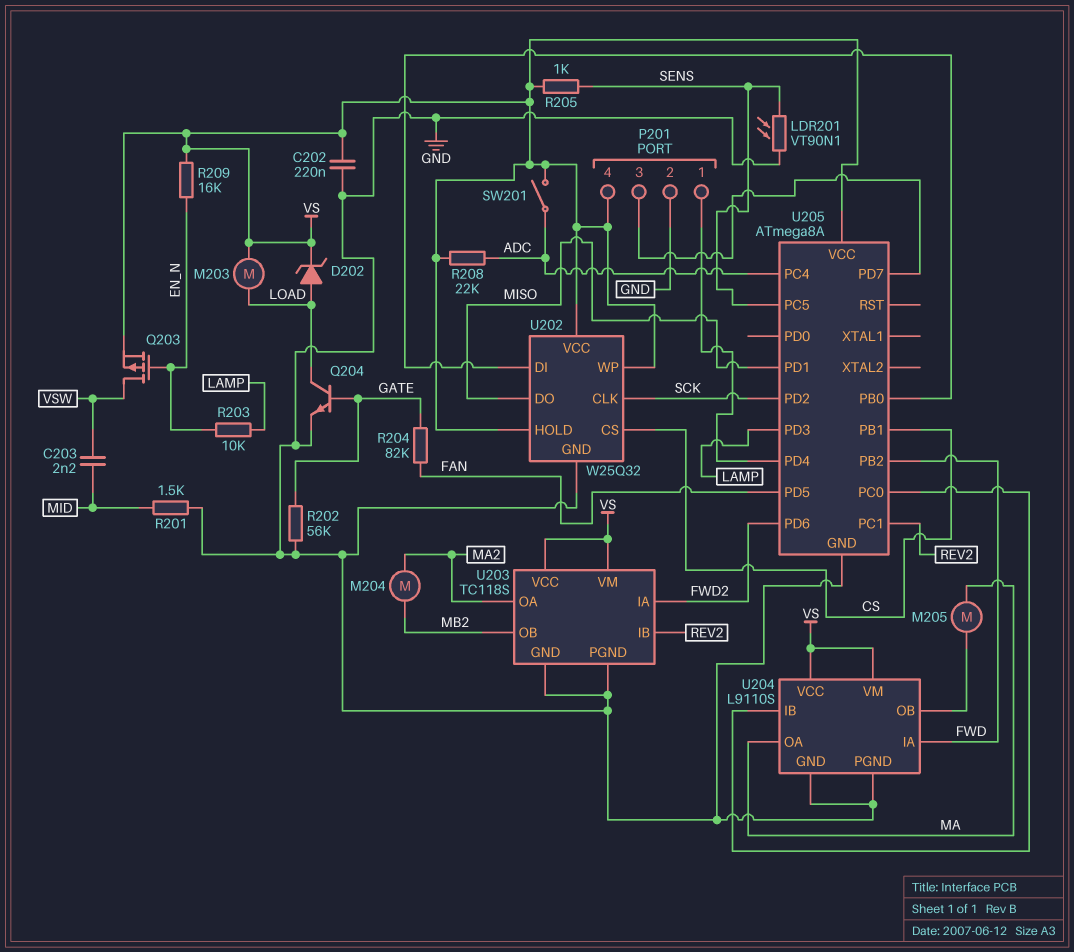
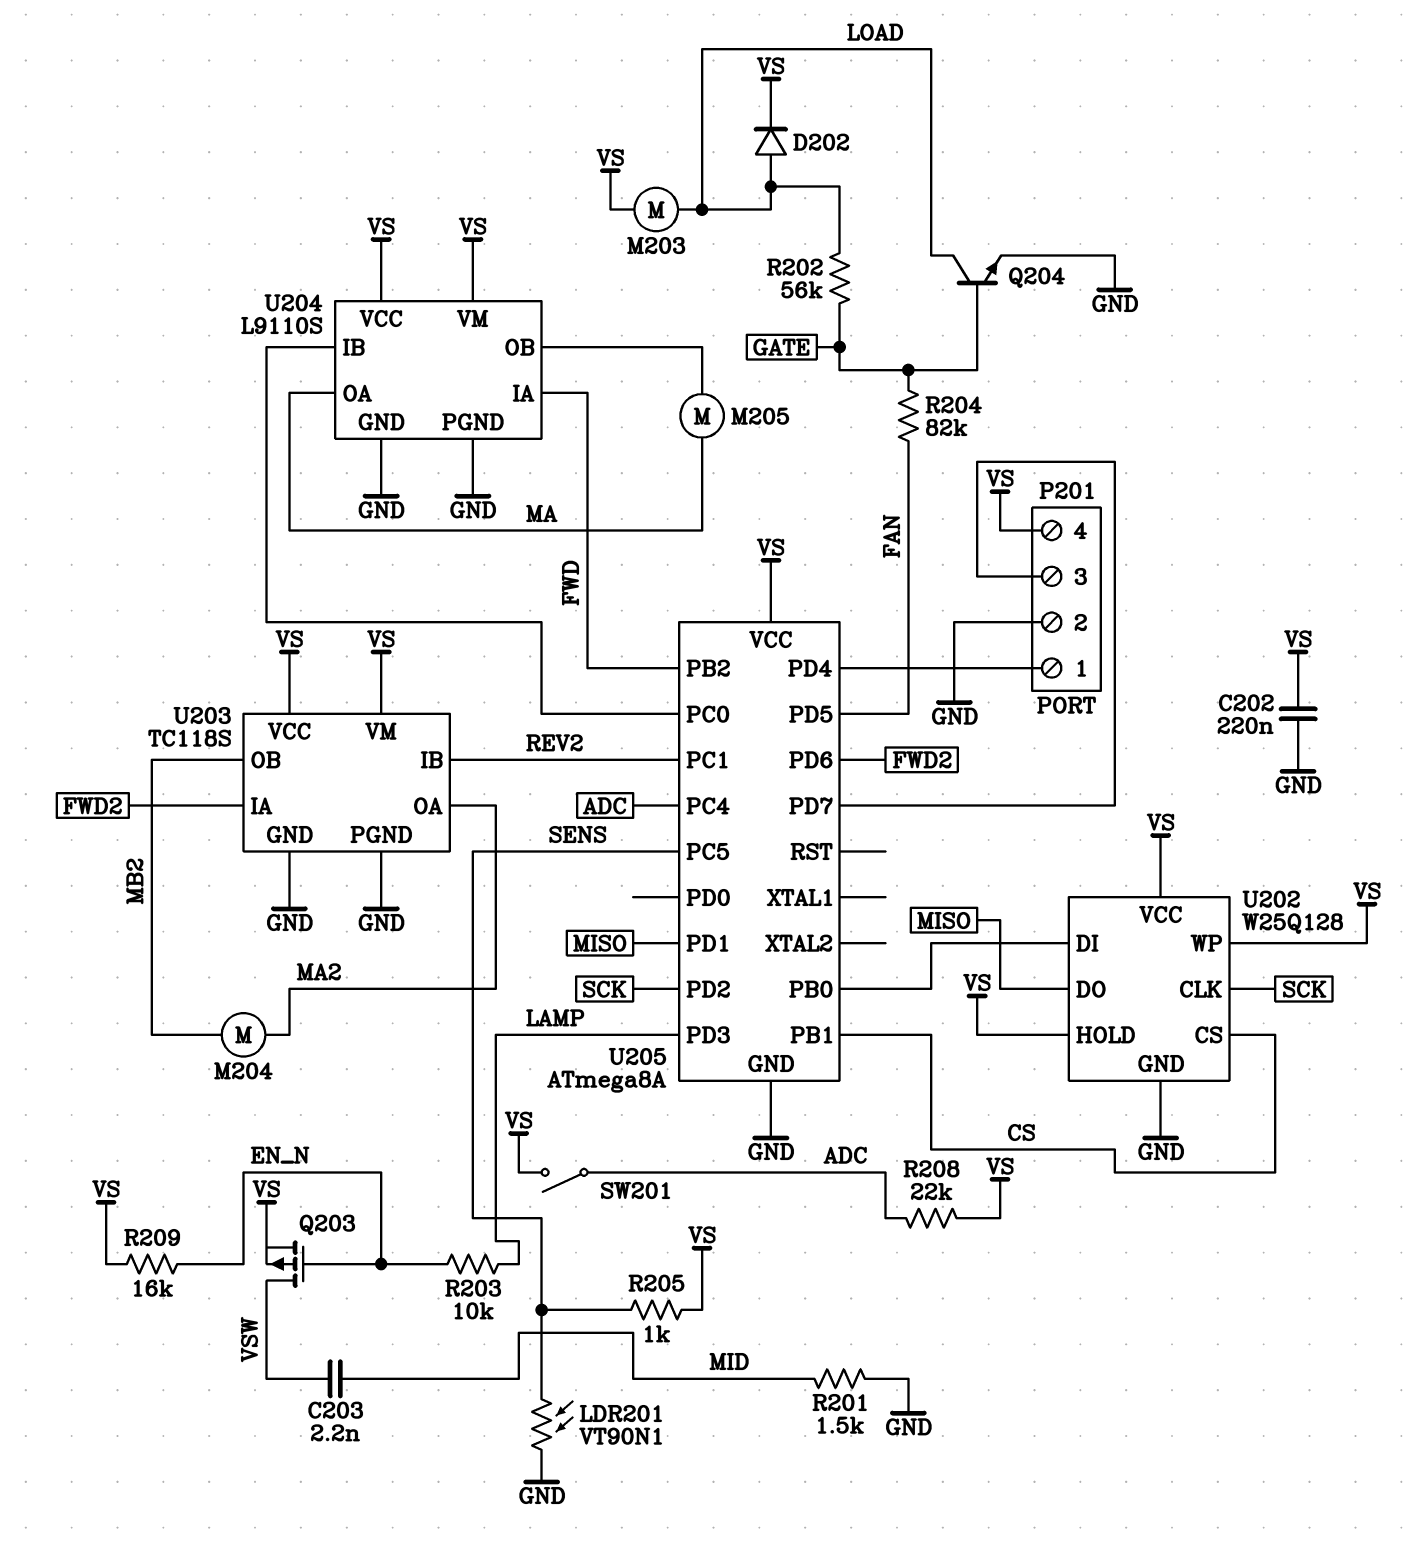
D202: zener (A LOAD, K VS) -> diode (A LOAD, K VS)
R202: 56k (GATE, GND) -> 56k (GATE, LOAD)
U202: W25Q32 -> W25Q128

